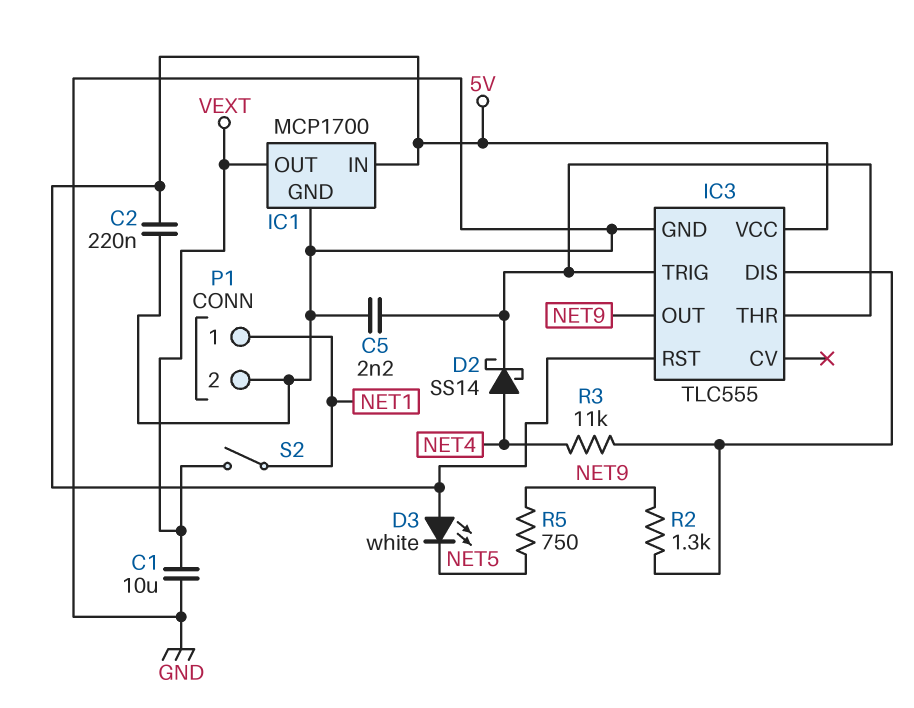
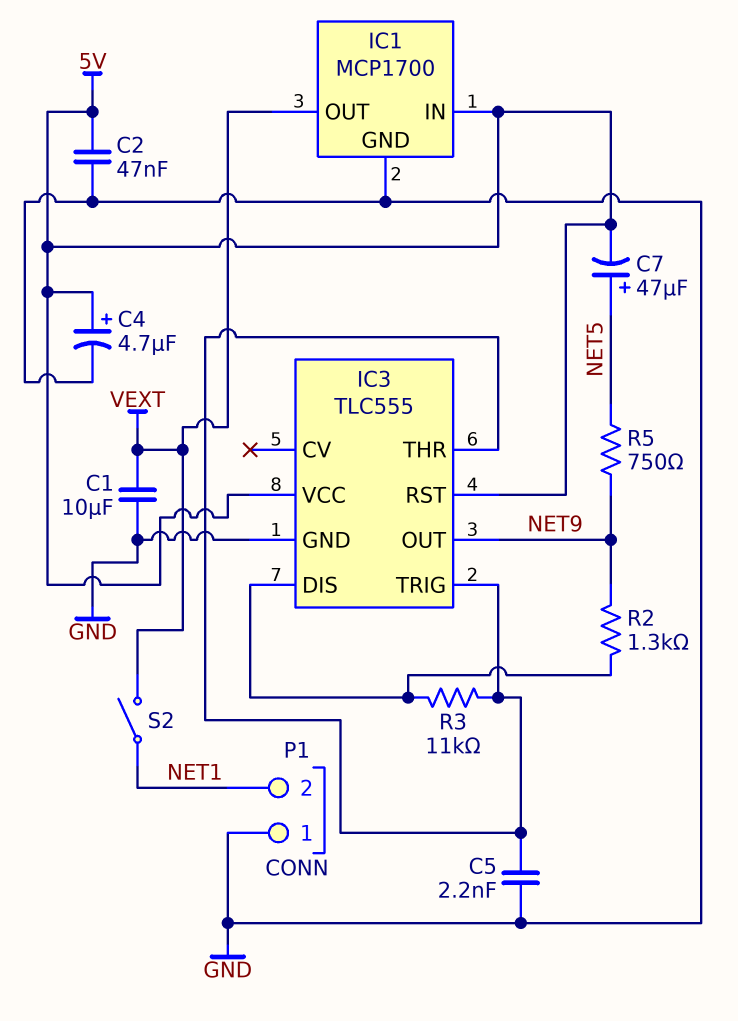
C2: 220nF (5V, GND) -> 47nF (5V, GND)
C4: none -> 4.7uF (plus 5V, minus GND)
C7: none -> 47uF (plus NET5, minus 5V)
D2: schottky SS14 (A NET4, K IC3/THR) -> none
D3: LED white (A 5V, K NET5) -> none
P1 pin 1: NET1 -> GND
P1 pin 2: GND -> NET1
R3: 11k (IC3/DIS, NET4) -> 11k (IC3/DIS, IC3/THR)

